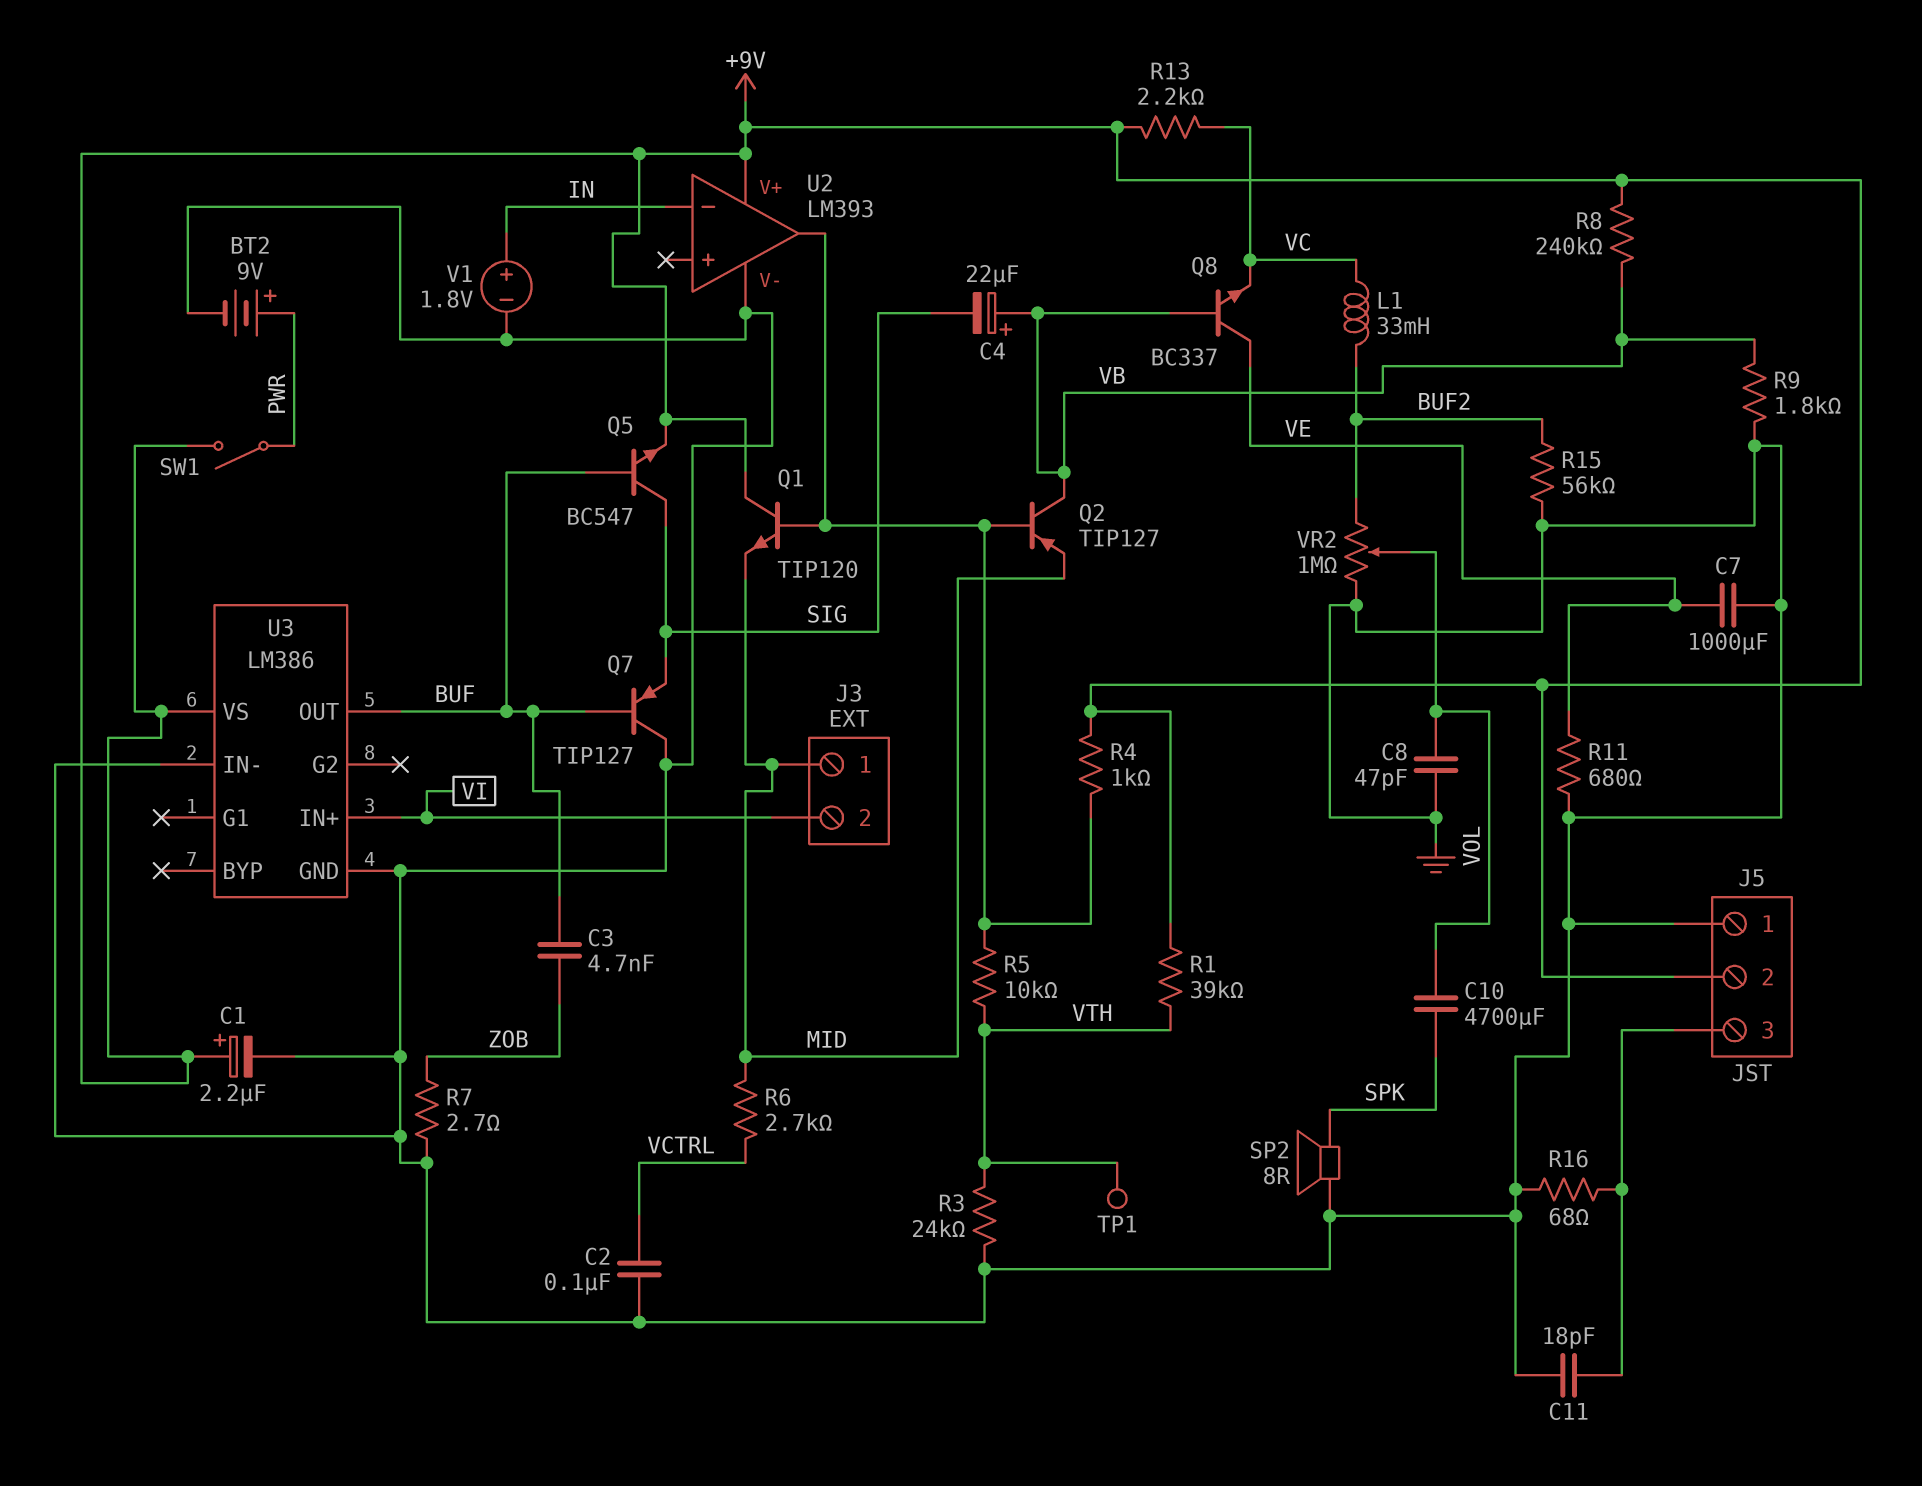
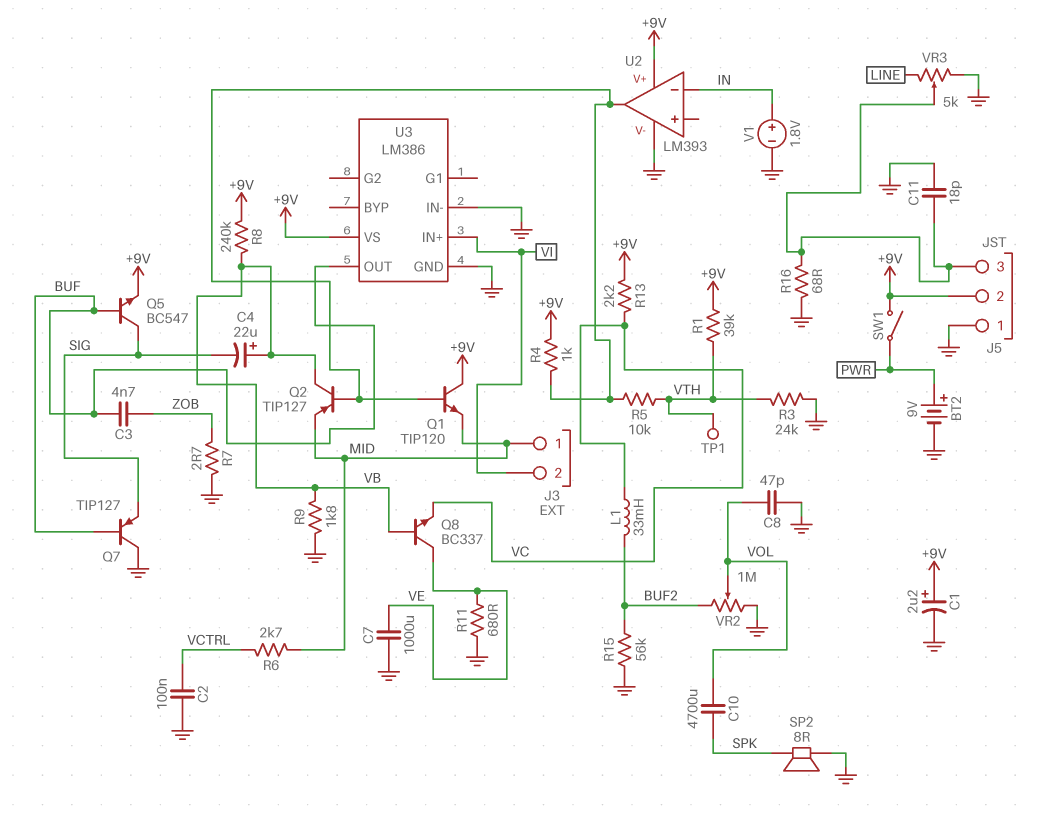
VR3: none -> 5k (GND, LINE, wiper J5/3)

